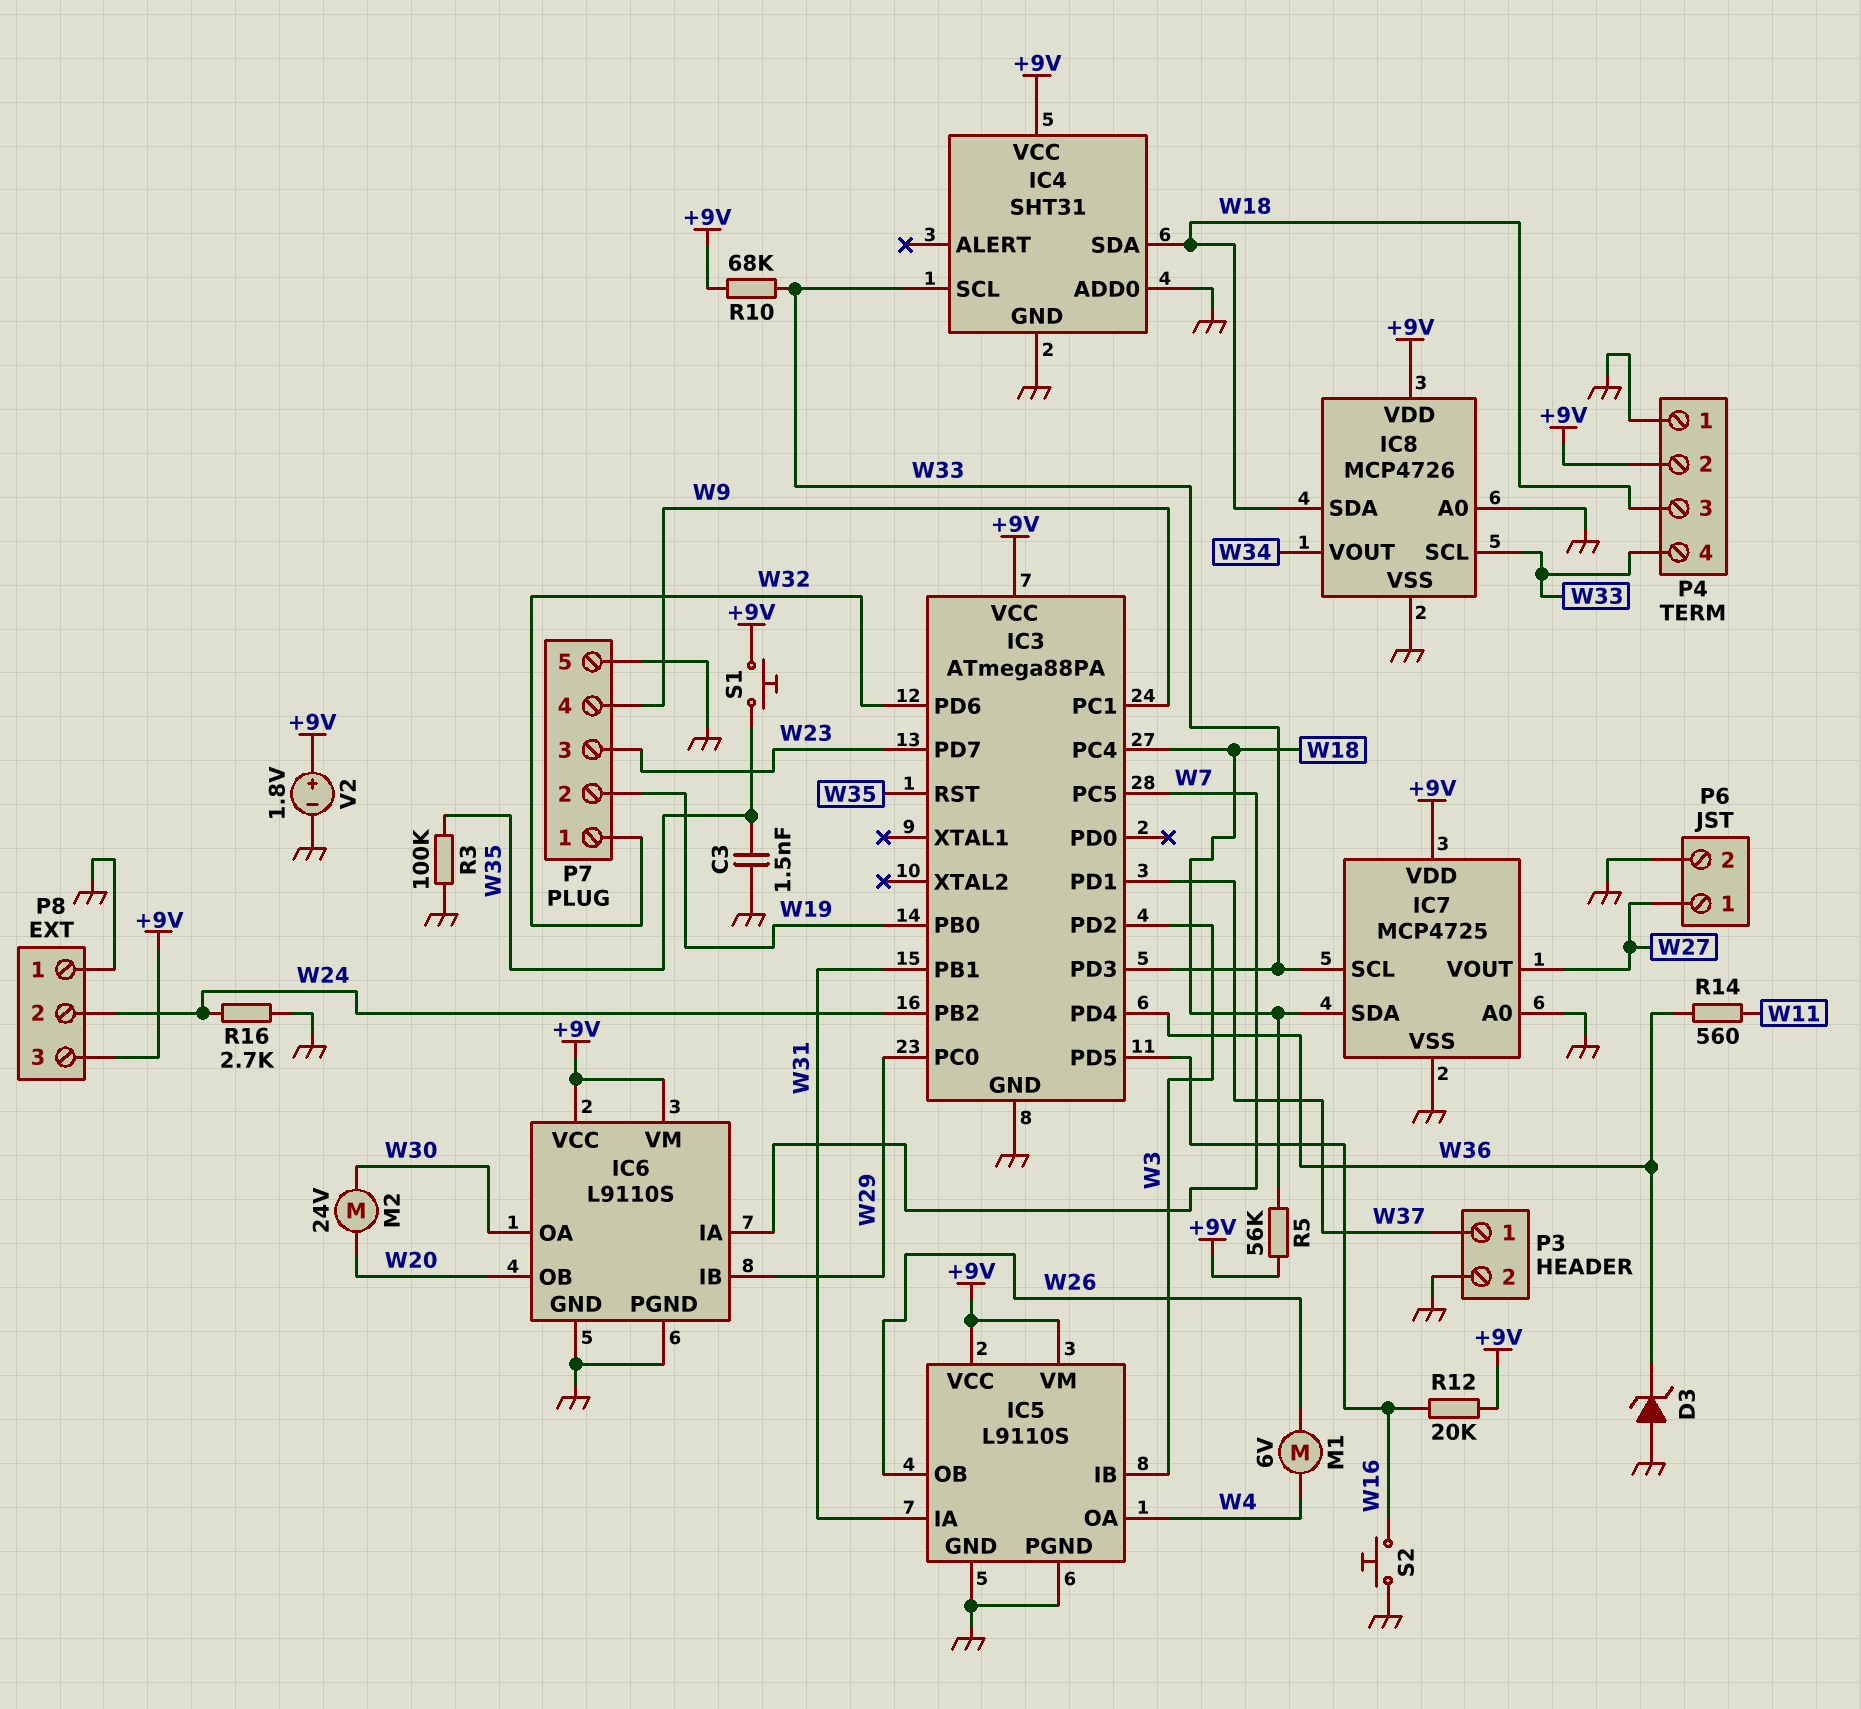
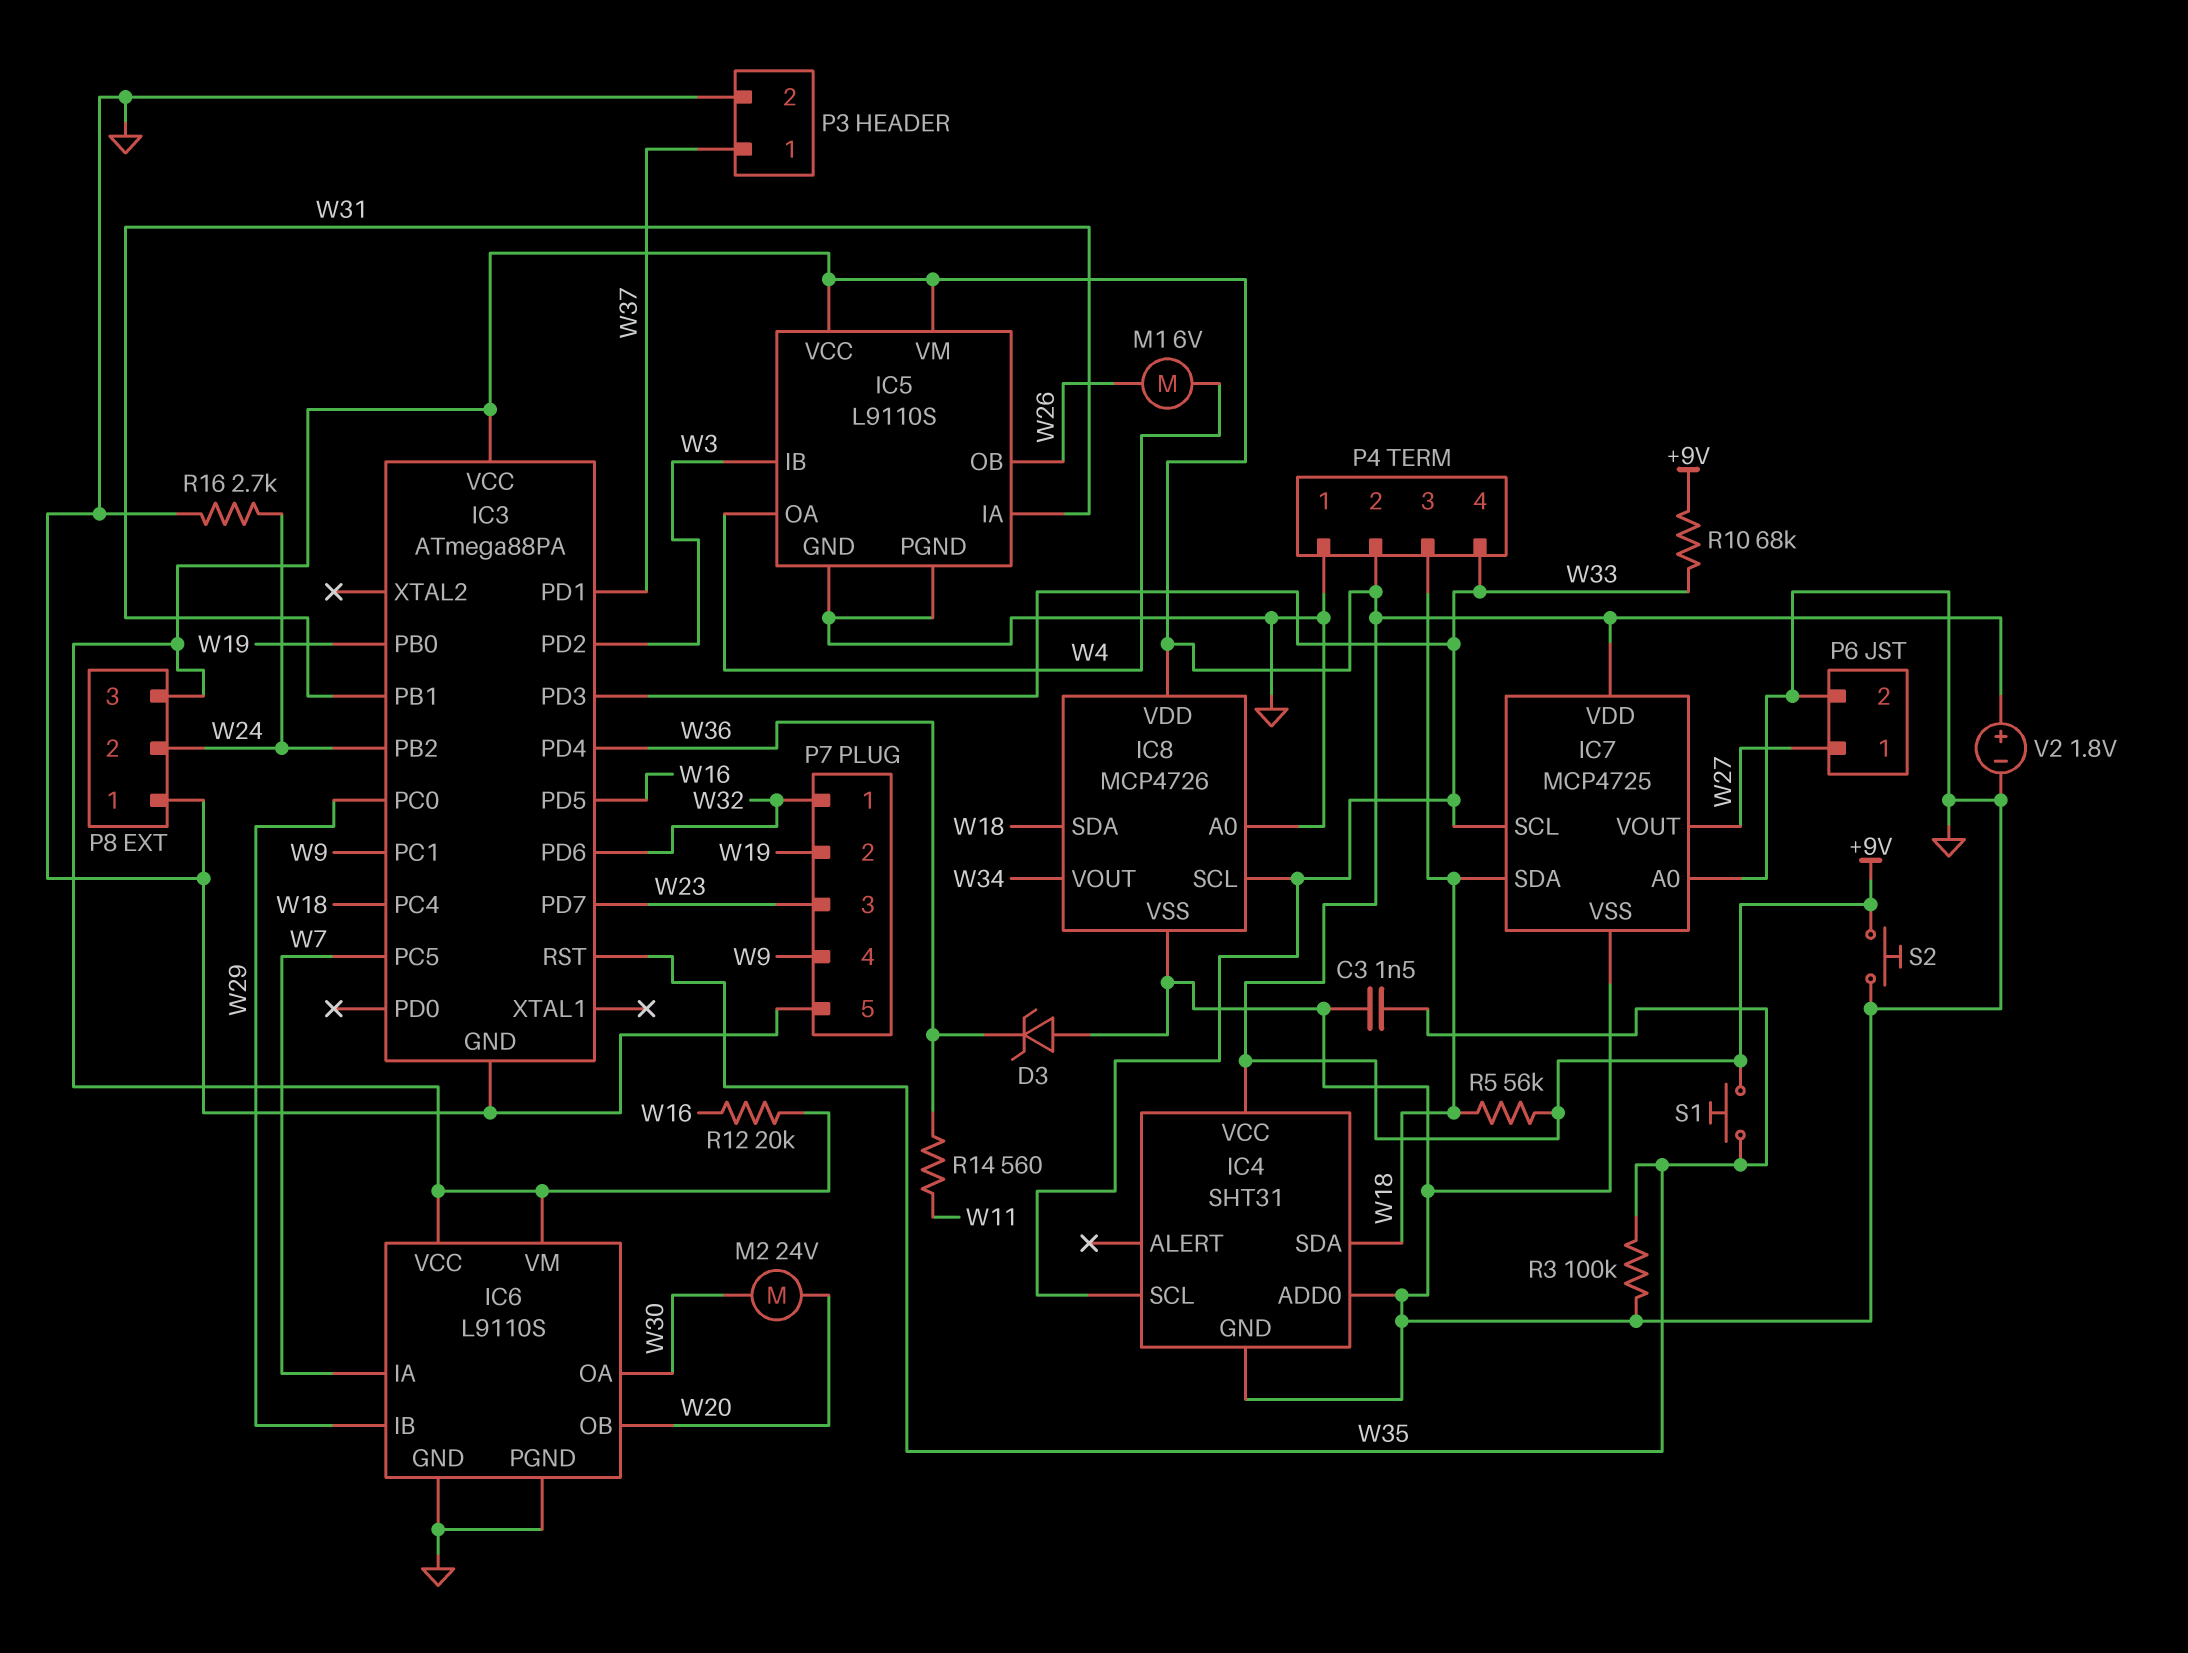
S2: button (GND, W16) -> button (+9V, GND)

